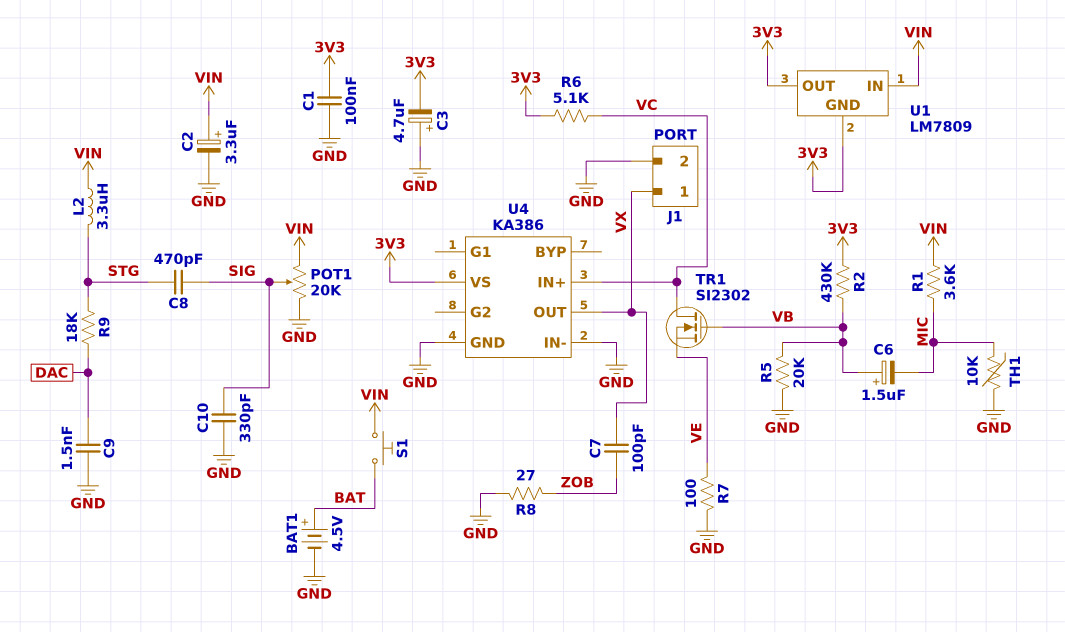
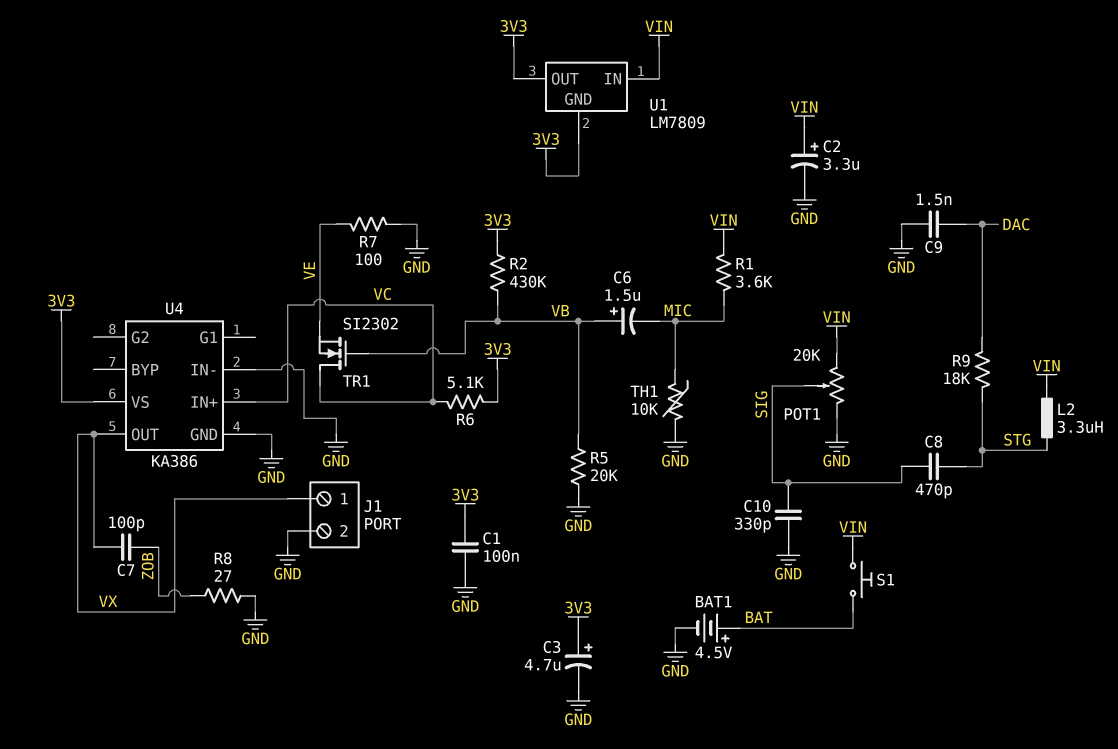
C3: 4.7uF (plus GND, minus 3V3) -> 4.7uF (plus 3V3, minus GND)

